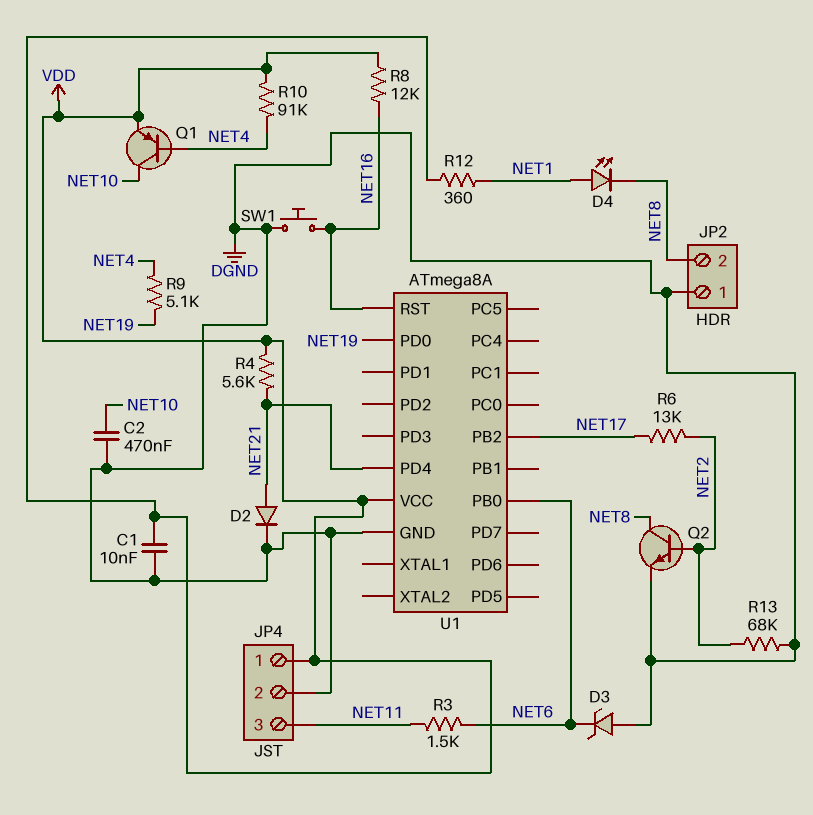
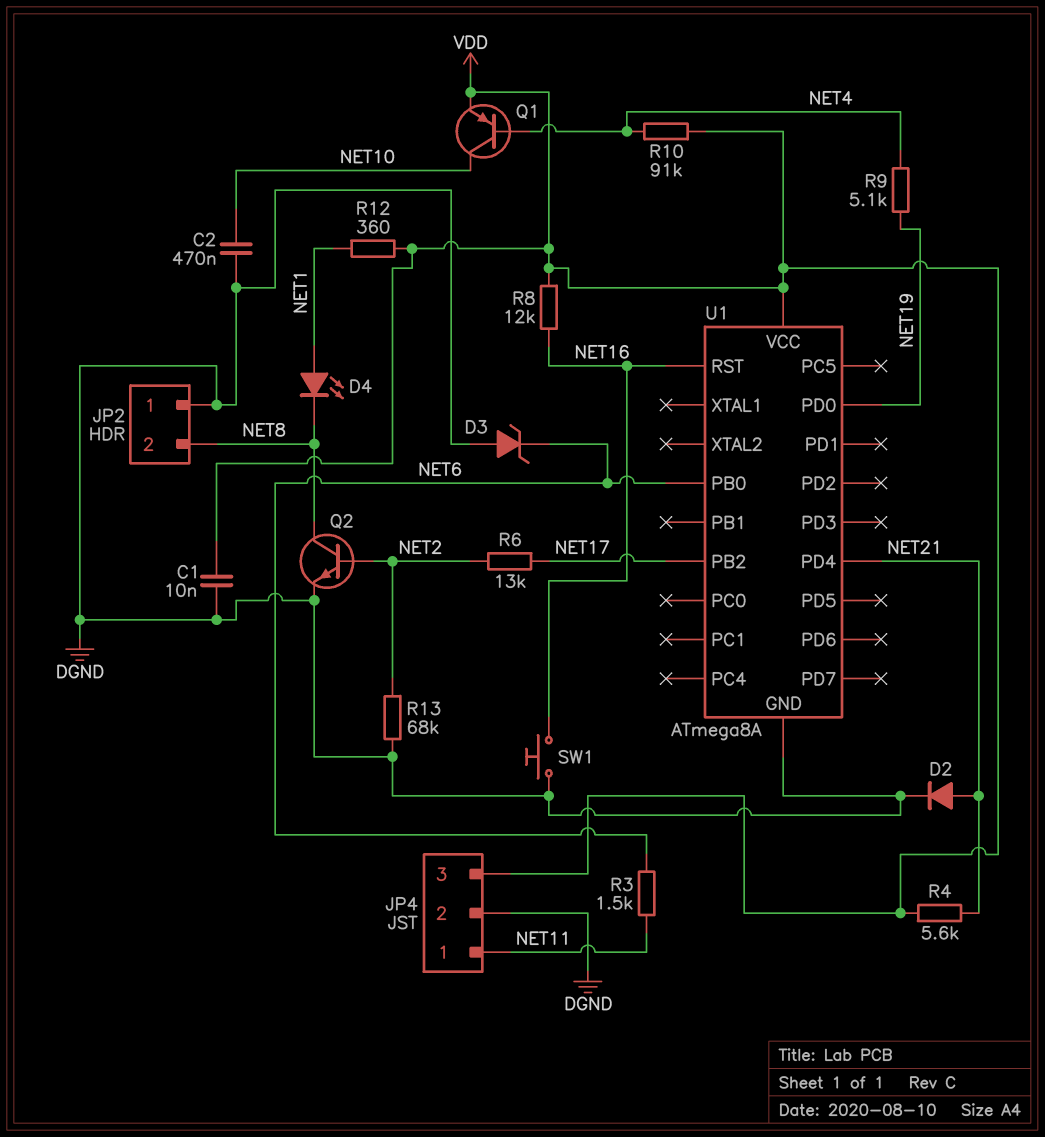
JP4 pin 1: VDD -> NET11
JP4 pin 3: NET11 -> VDD

